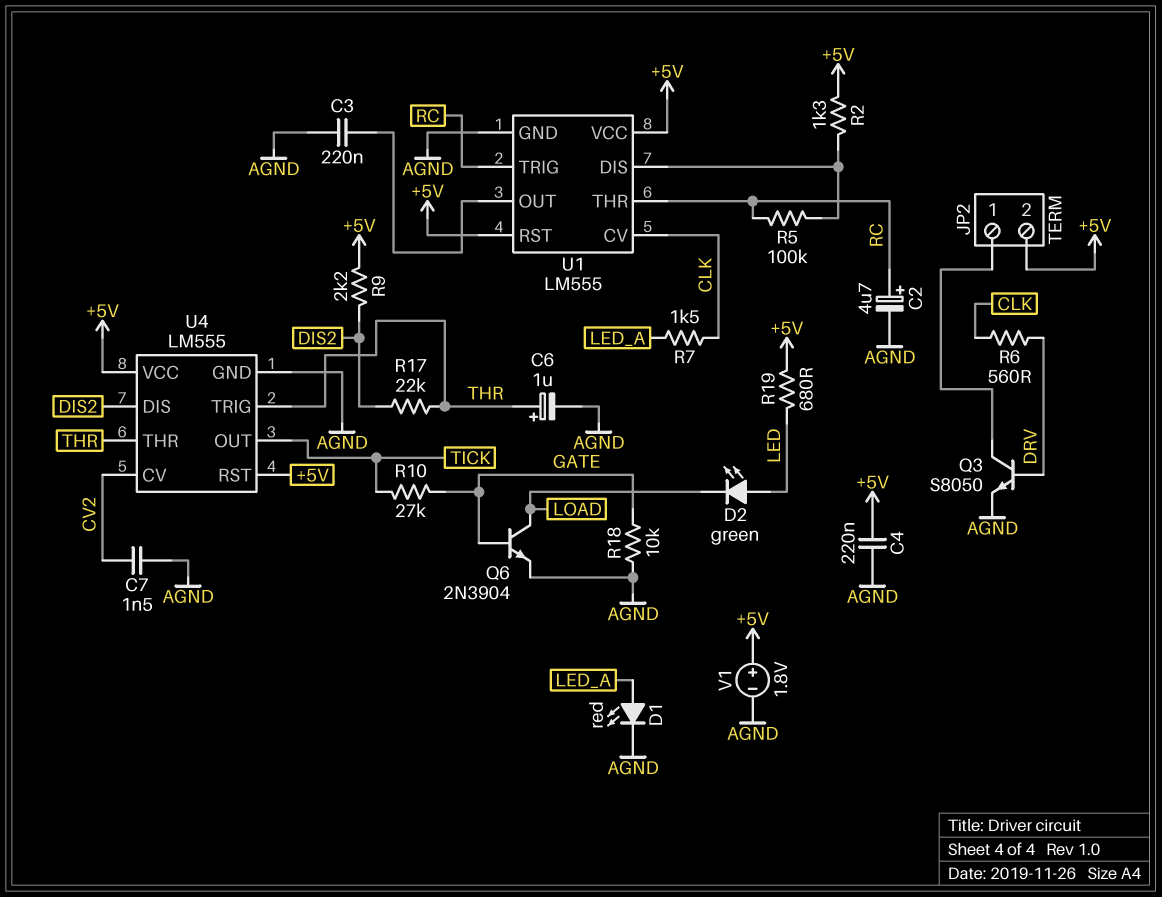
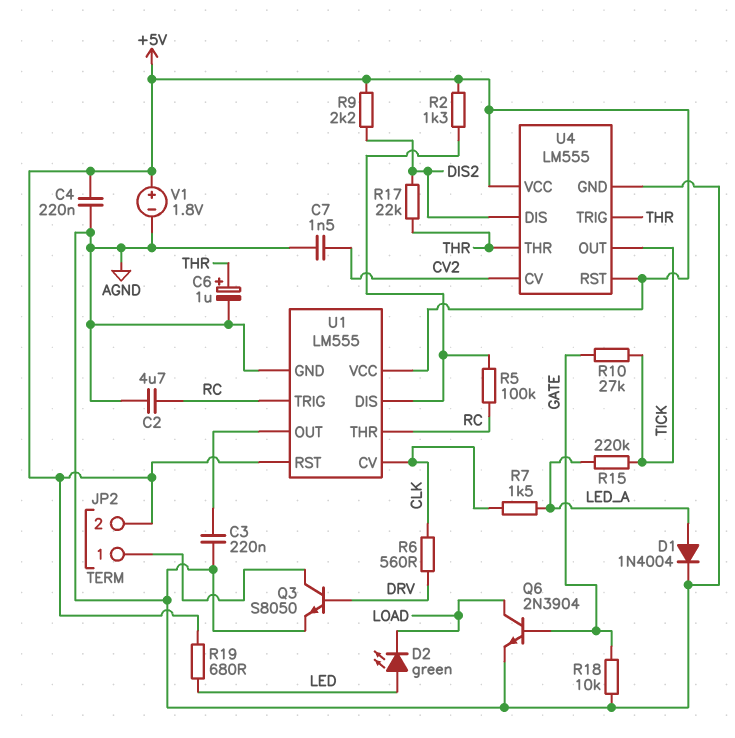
C2: 4.7uF (plus RC, minus AGND) -> 4.7uF (AGND, RC)
D1: LED red (A LED_A, K AGND) -> diode 1N4004 (A LED_A, K AGND)
R15: none -> 220k (LED_A, TICK)

